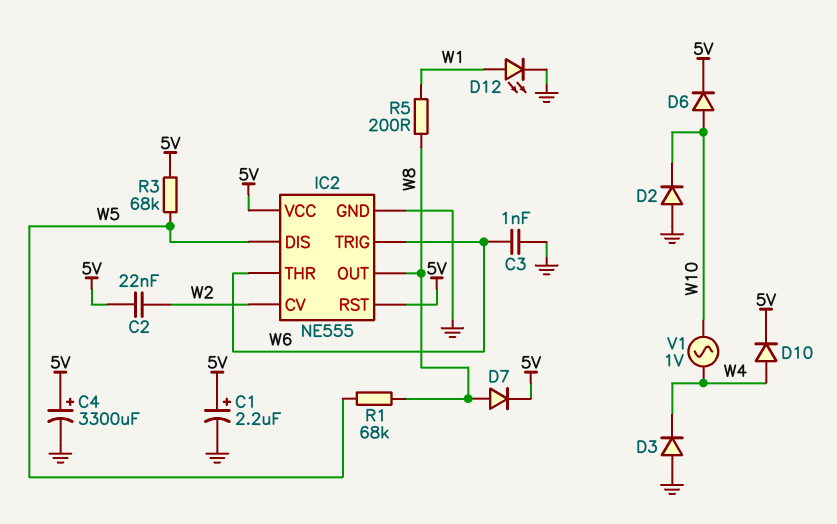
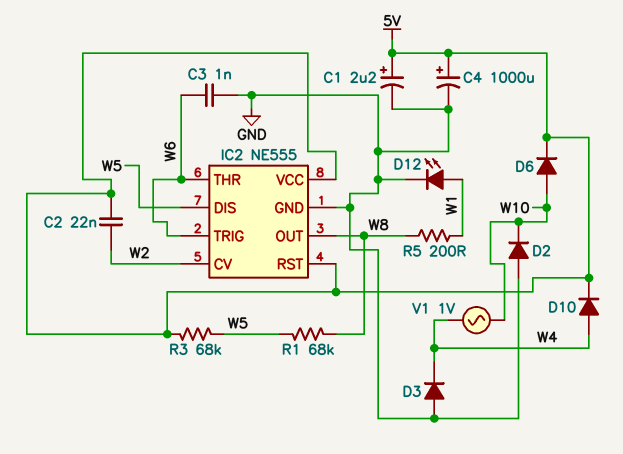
C4: 3300uF (plus 5V, minus GND) -> 1000uF (plus 5V, minus GND)
D7: diode (A W8, K 5V) -> none

